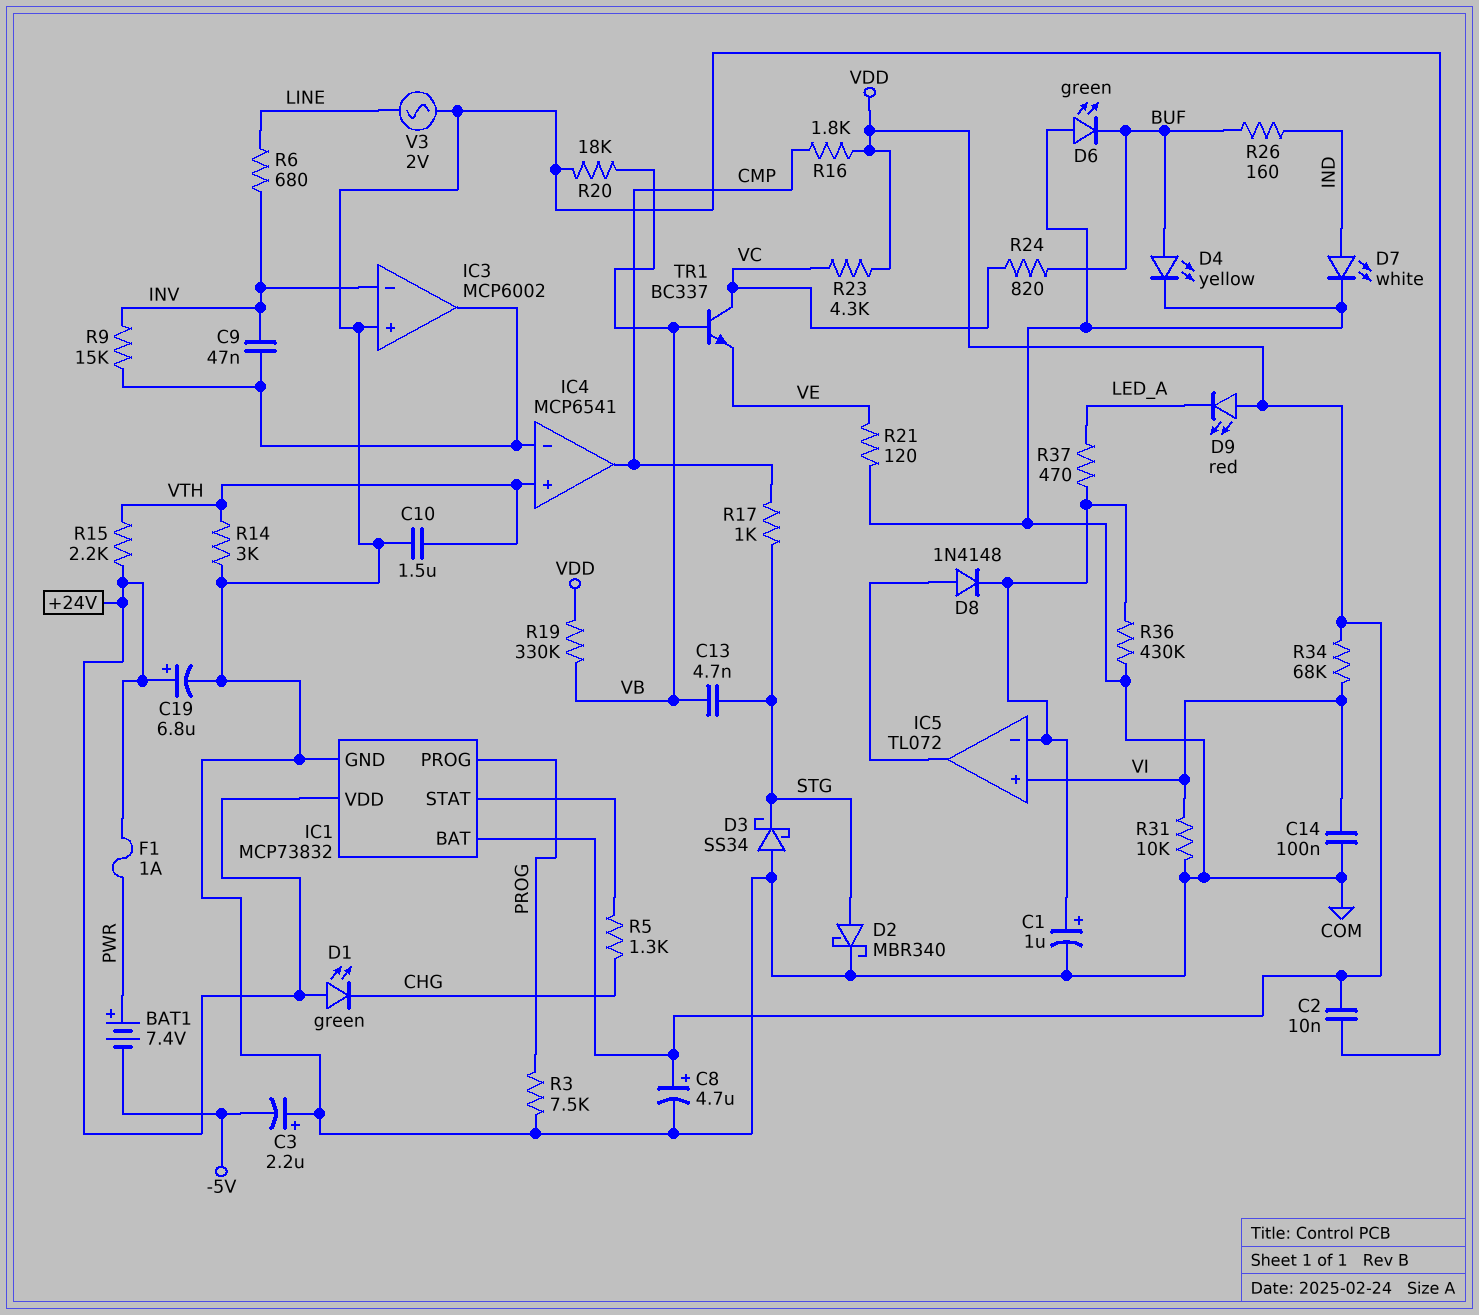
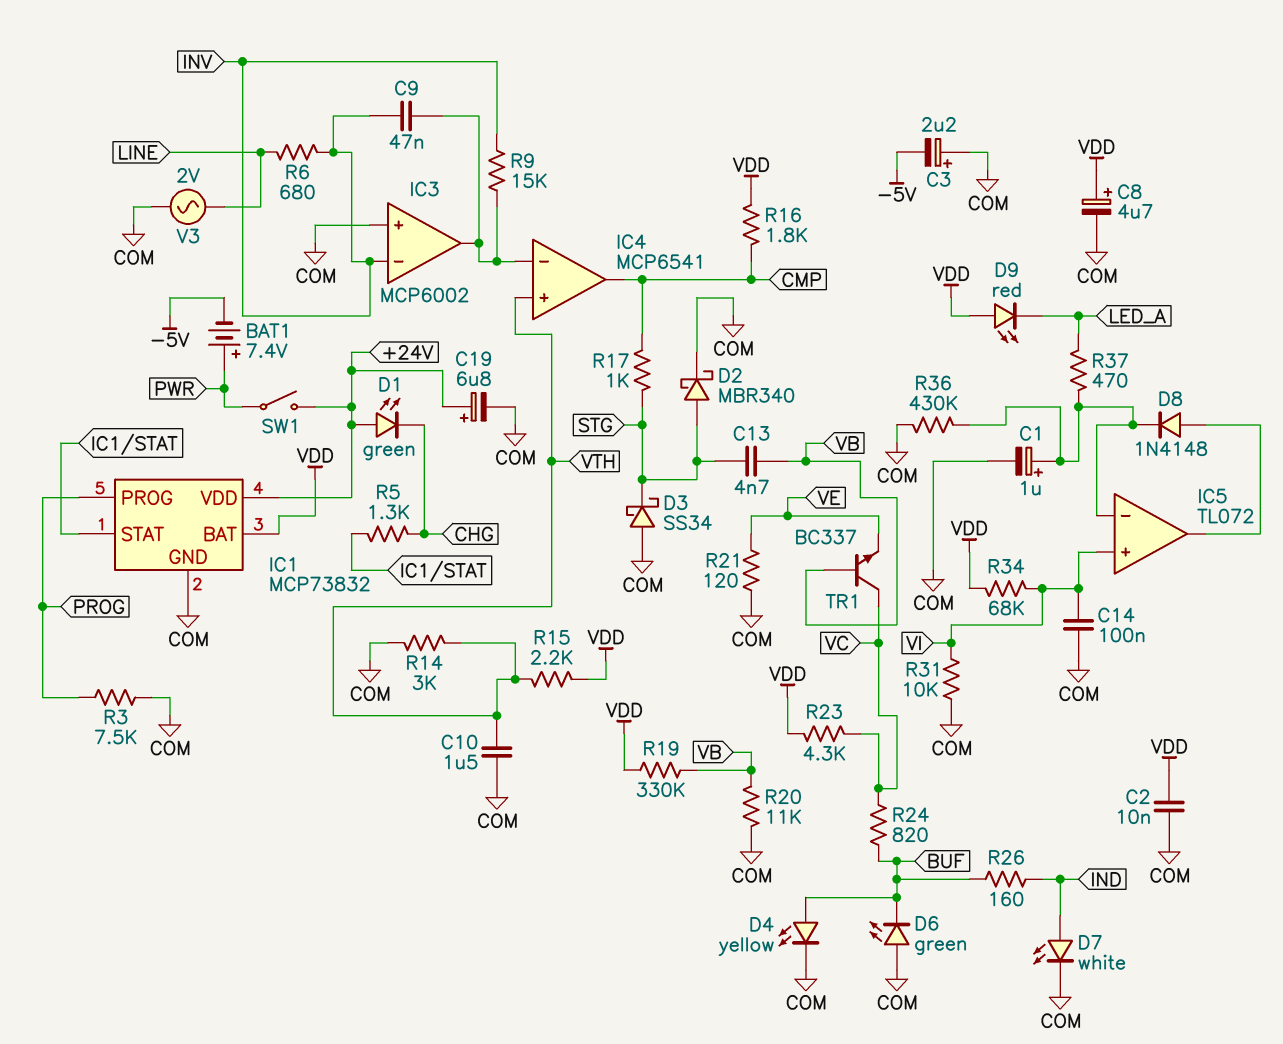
F1: 1A (+24V, PWR) -> none
R15: 2.2k (+24V, VTH) -> 2.2k (VDD, VTH)
R20: 18k (COM, VB) -> 11k (COM, VB)
SW1: none -> switch (+24V, PWR)

